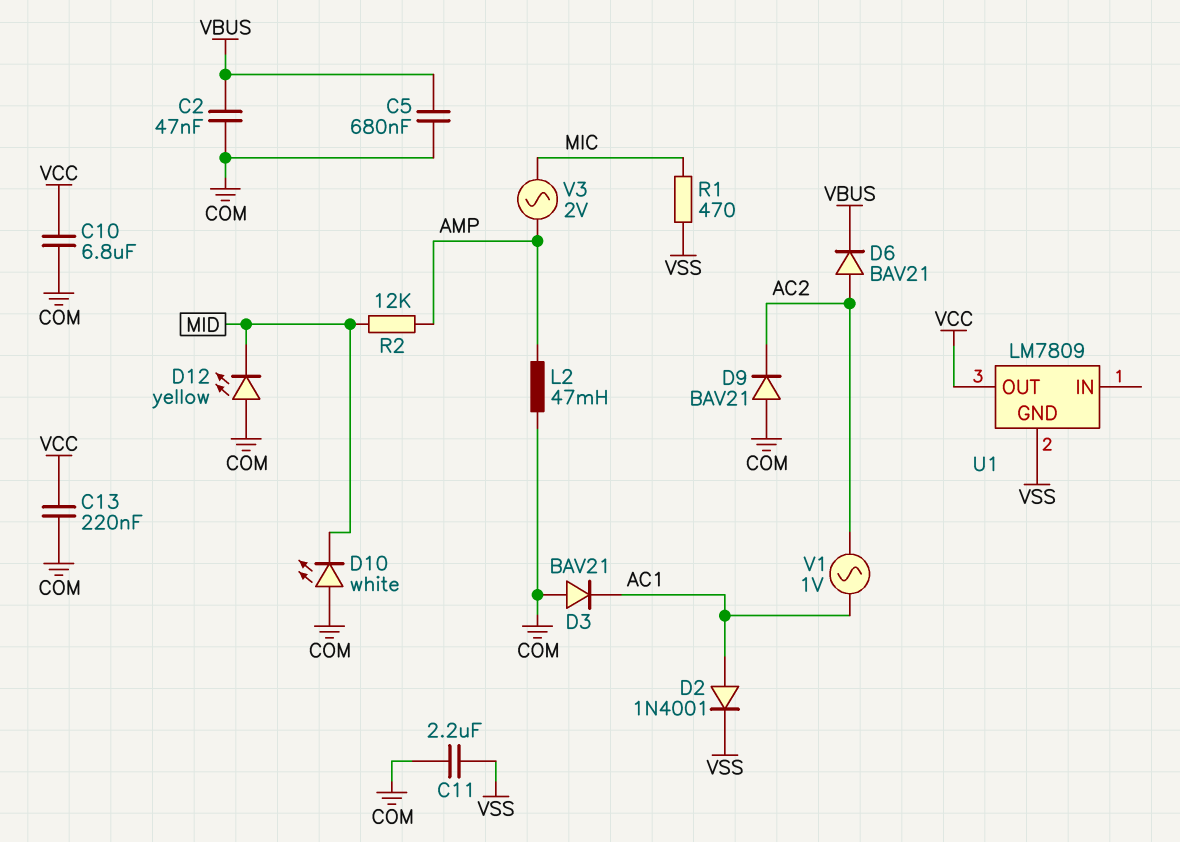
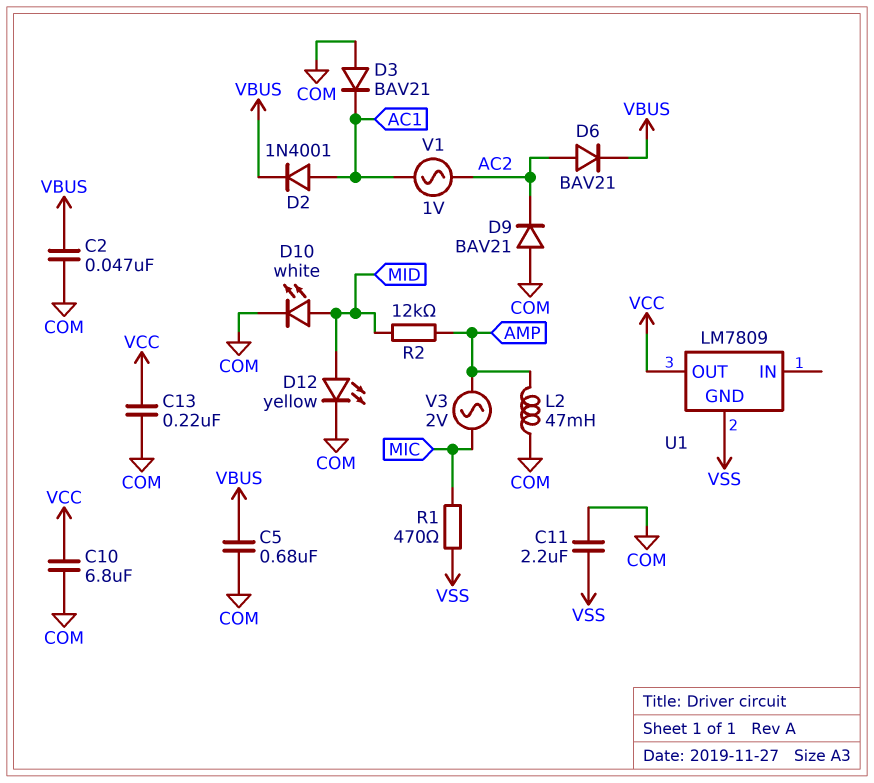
D2: diode 1N4001 (A AC1, K VSS) -> diode 1N4001 (A AC1, K VBUS)
D10: LED white (A COM, K MID) -> LED white (A MID, K COM)
D12: LED yellow (A COM, K MID) -> LED yellow (A MID, K COM)

